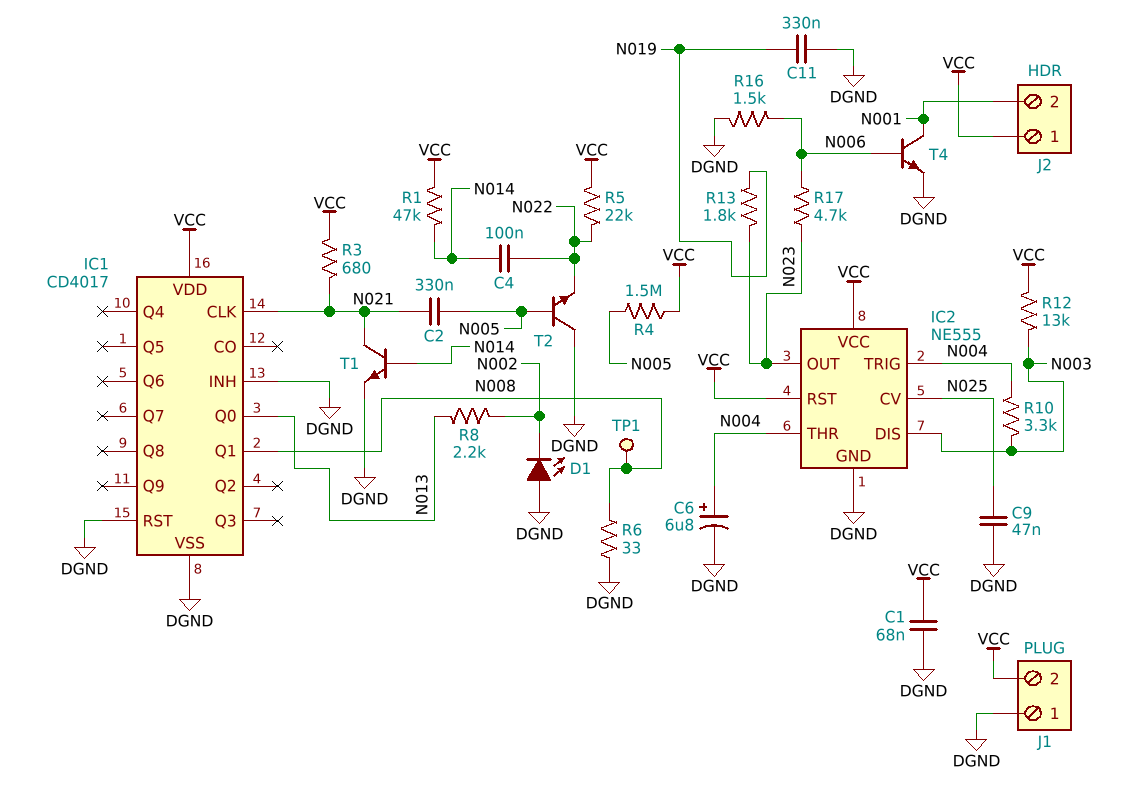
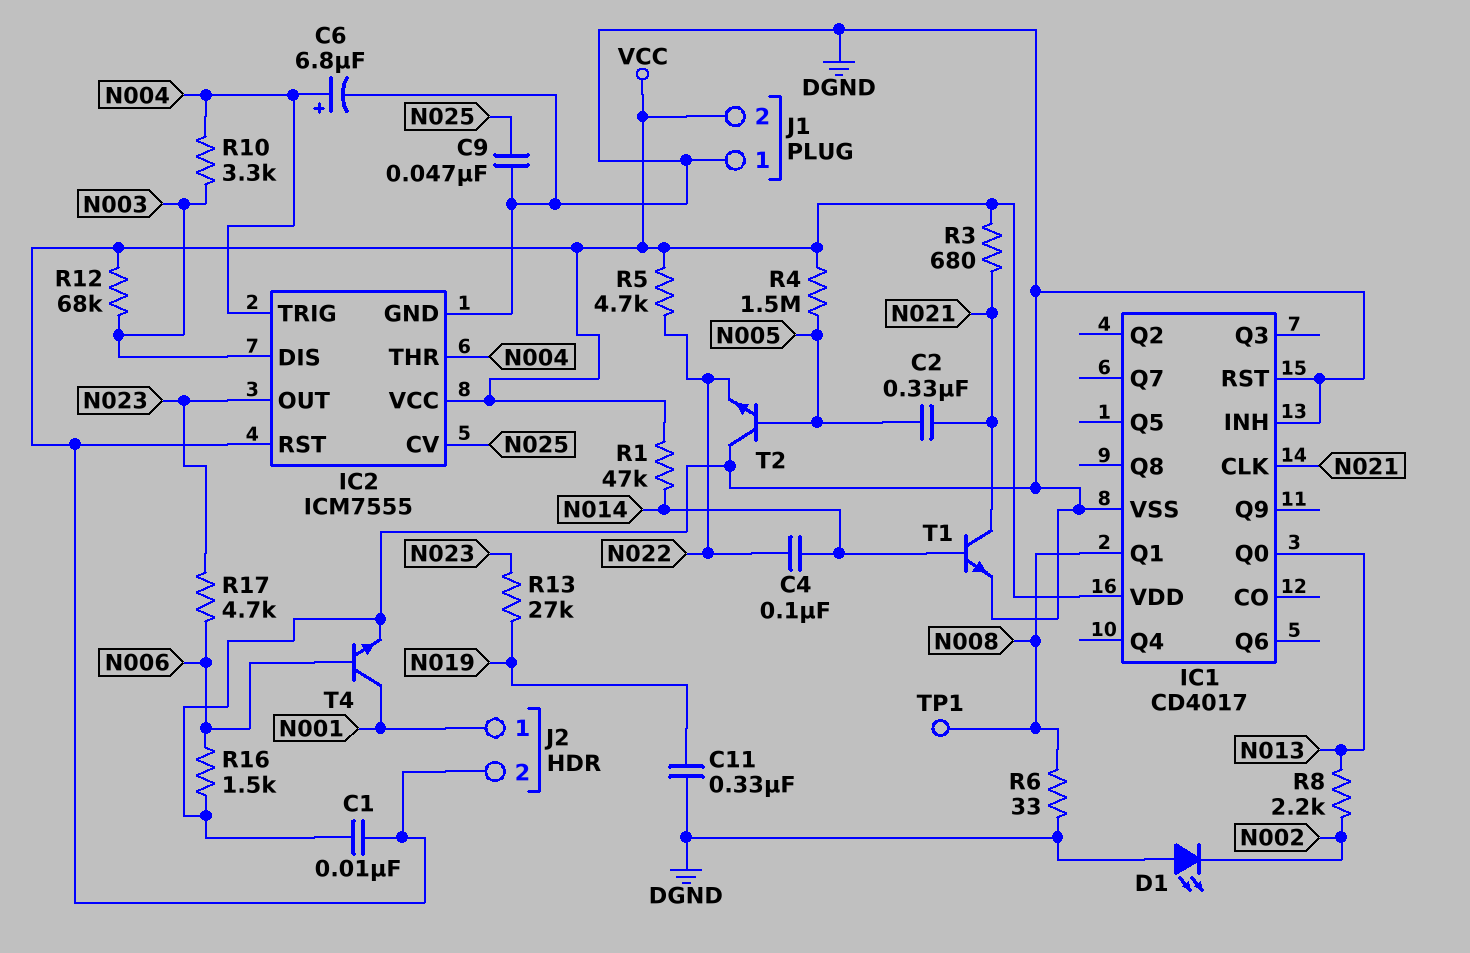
C1: 68nF (DGND, VCC) -> 10nF (DGND, VCC)
IC2: NE555 -> ICM7555
J2 pin 1: VCC -> N001
J2 pin 2: N001 -> VCC
R5: 22k (N022, VCC) -> 4.7k (N022, VCC)
R12: 13k (N003, VCC) -> 68k (N003, VCC)
R13: 1.8k (N019, N023) -> 27k (N019, N023)

